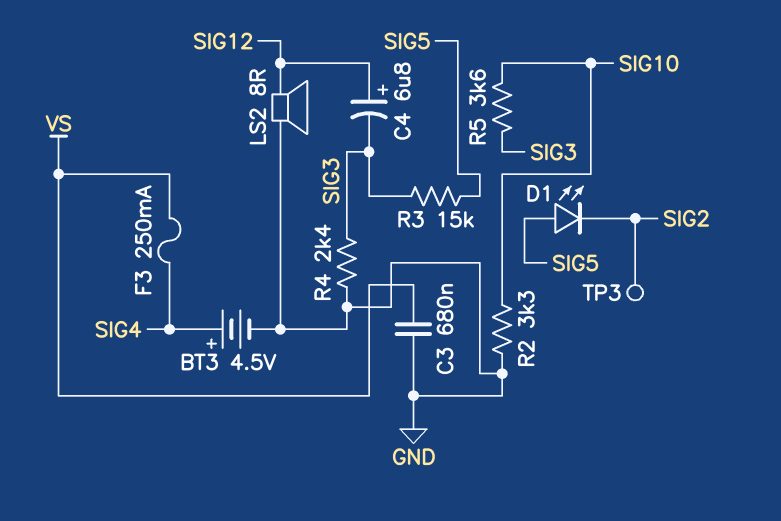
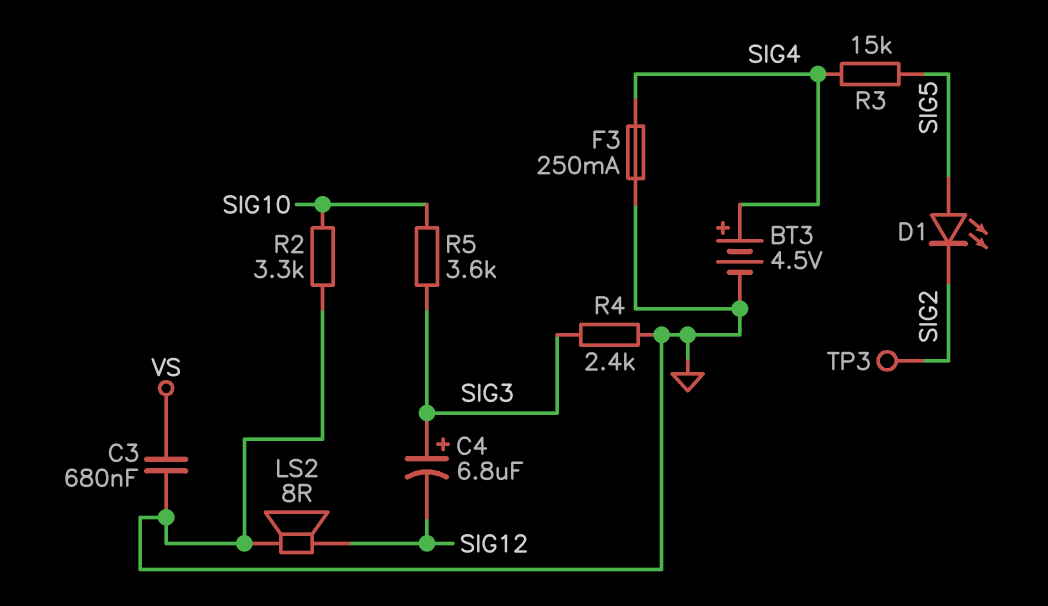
C4: 6.8uF (plus SIG12, minus SIG3) -> 6.8uF (plus SIG3, minus SIG12)
F3: 250mA (SIG4, VS) -> 250mA (GND, SIG4)
R3: 15k (SIG3, SIG5) -> 15k (SIG4, SIG5)

